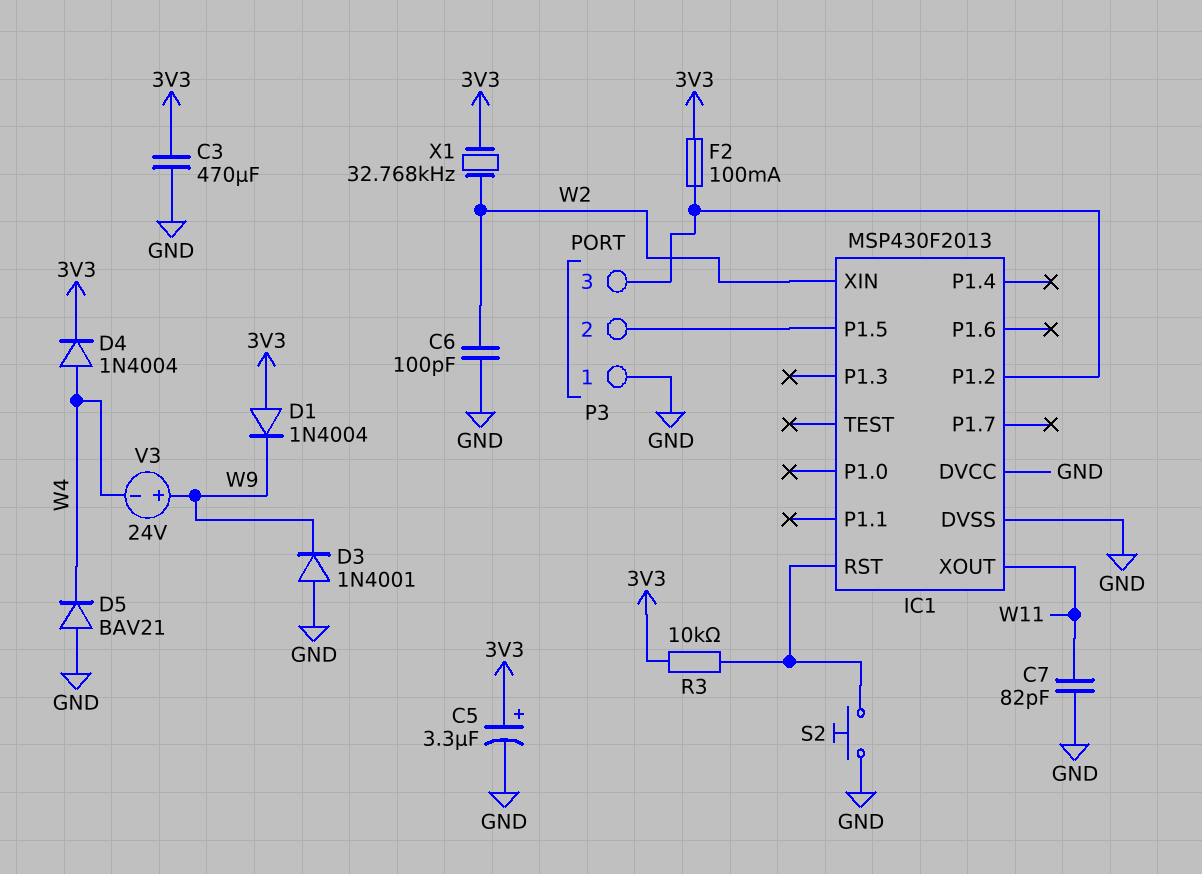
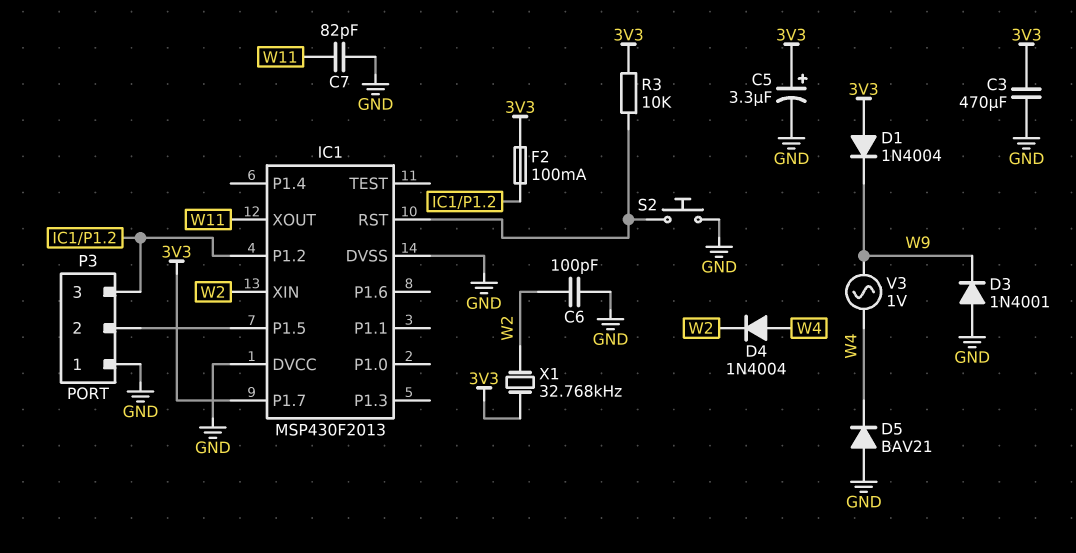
D4: diode 1N4004 (A W4, K 3V3) -> diode 1N4004 (A W4, K W2)
IC1 pin P1.7: none -> 3V3
V3: 24V (plus W9, minus W4) -> AC 1V (W4, W9)

